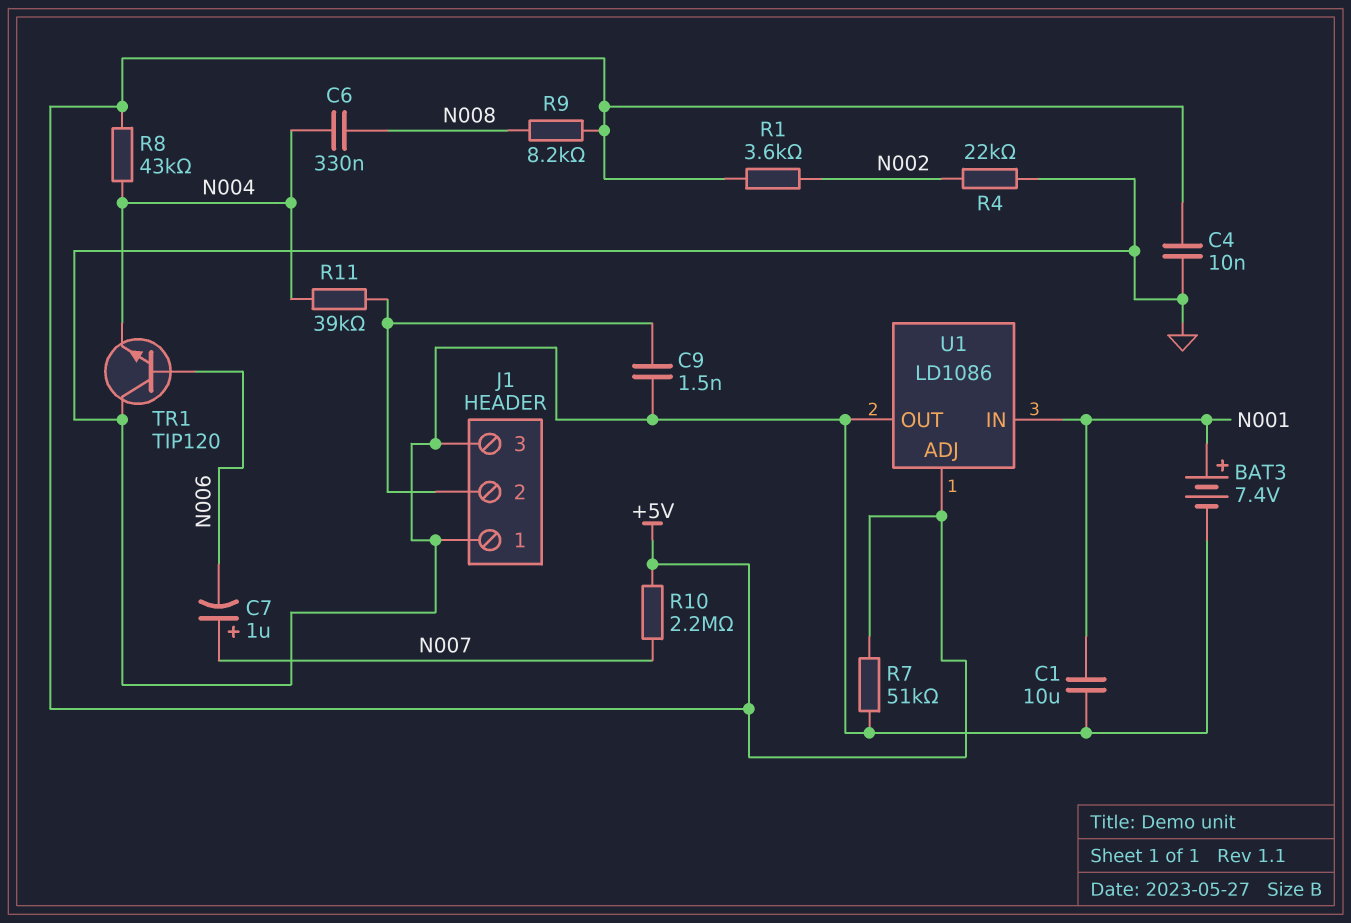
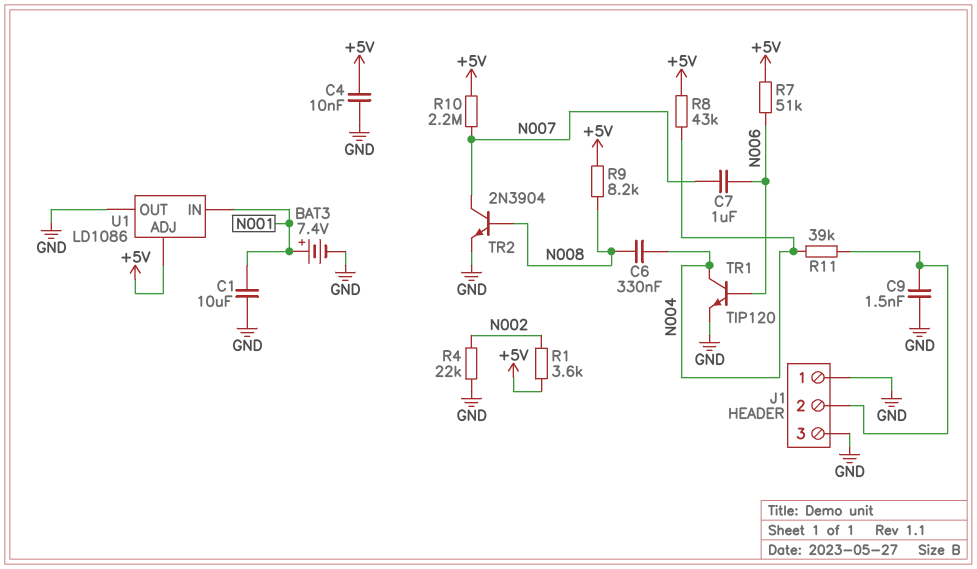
C7: 1uF (plus N007, minus N006) -> 1uF (N006, N007)
R7: 51k (+5V, GND) -> 51k (+5V, N006)
TR1: NPN TIP120 (B N006, C GND, E N004) -> NPN TIP120 (B N006, C N004, E GND)
TR2: none -> NPN 2N3904 (B N008, C N007, E GND)

